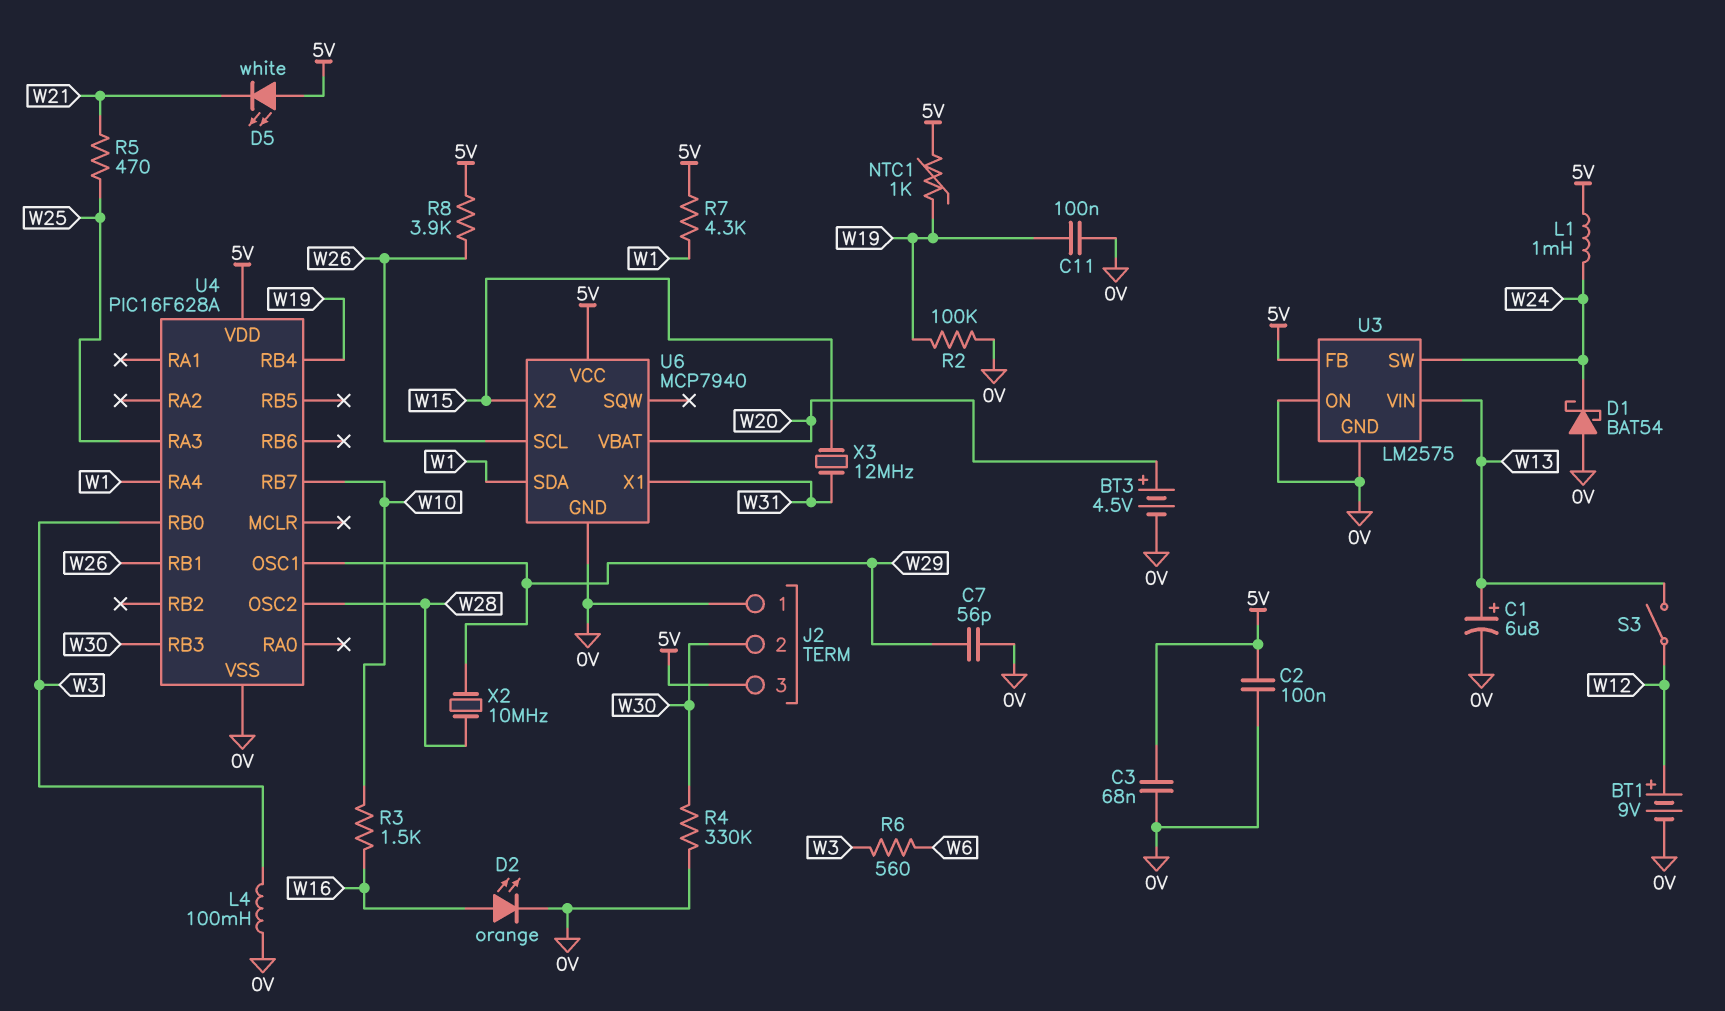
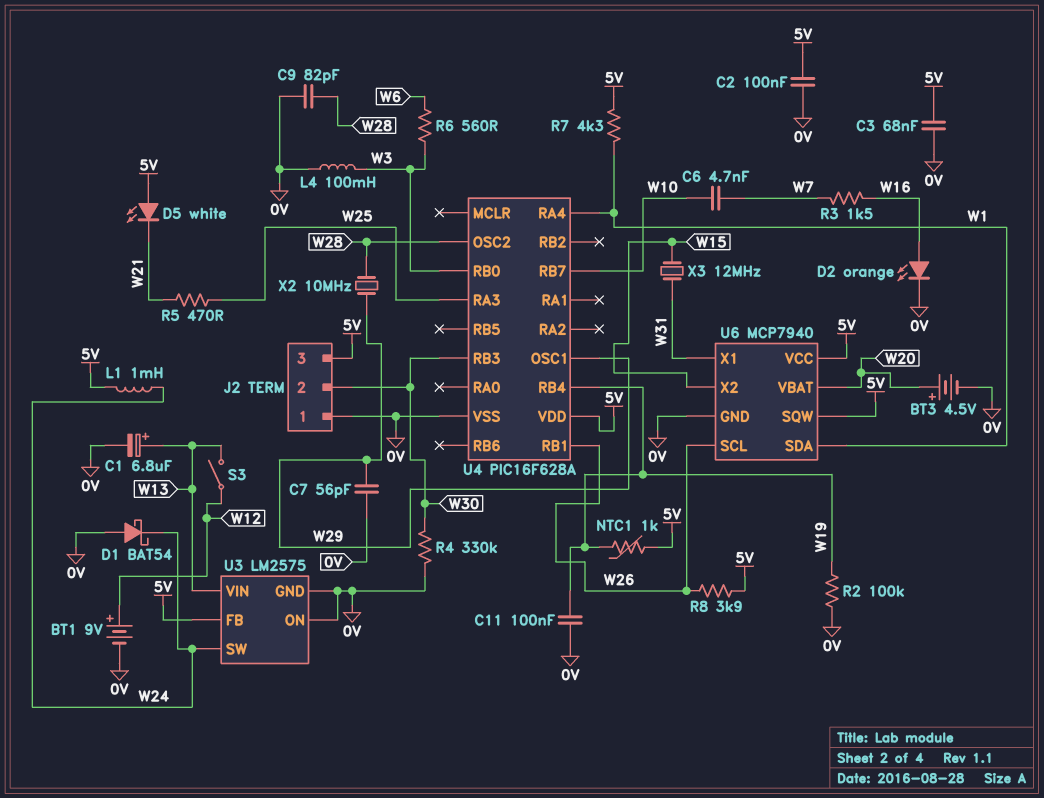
C6: none -> 4.7nF (W7, W10)
C9: none -> 82pF (0V, W28)
R3: 1.5k (W10, W16) -> 1.5k (W7, W16)
U6 pin SQW: none -> 5V

